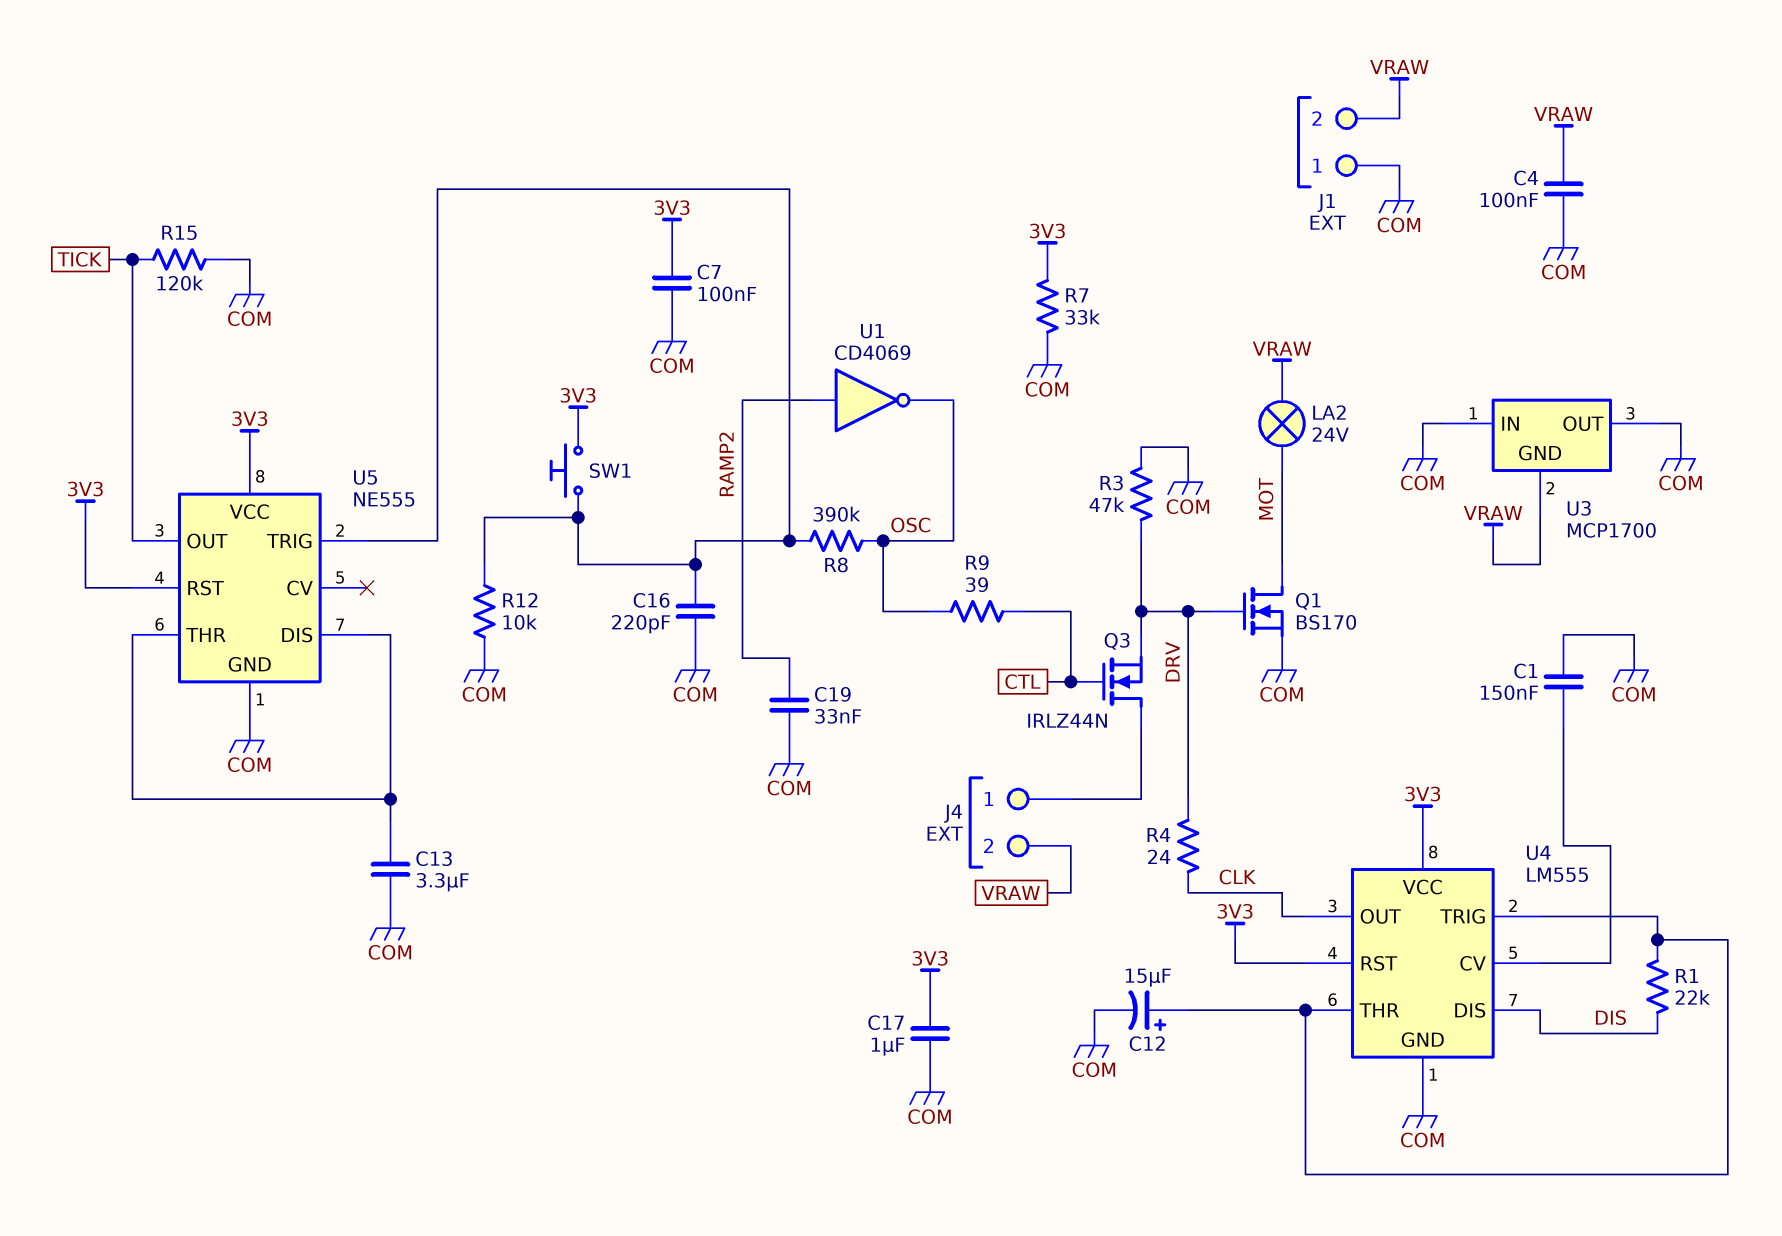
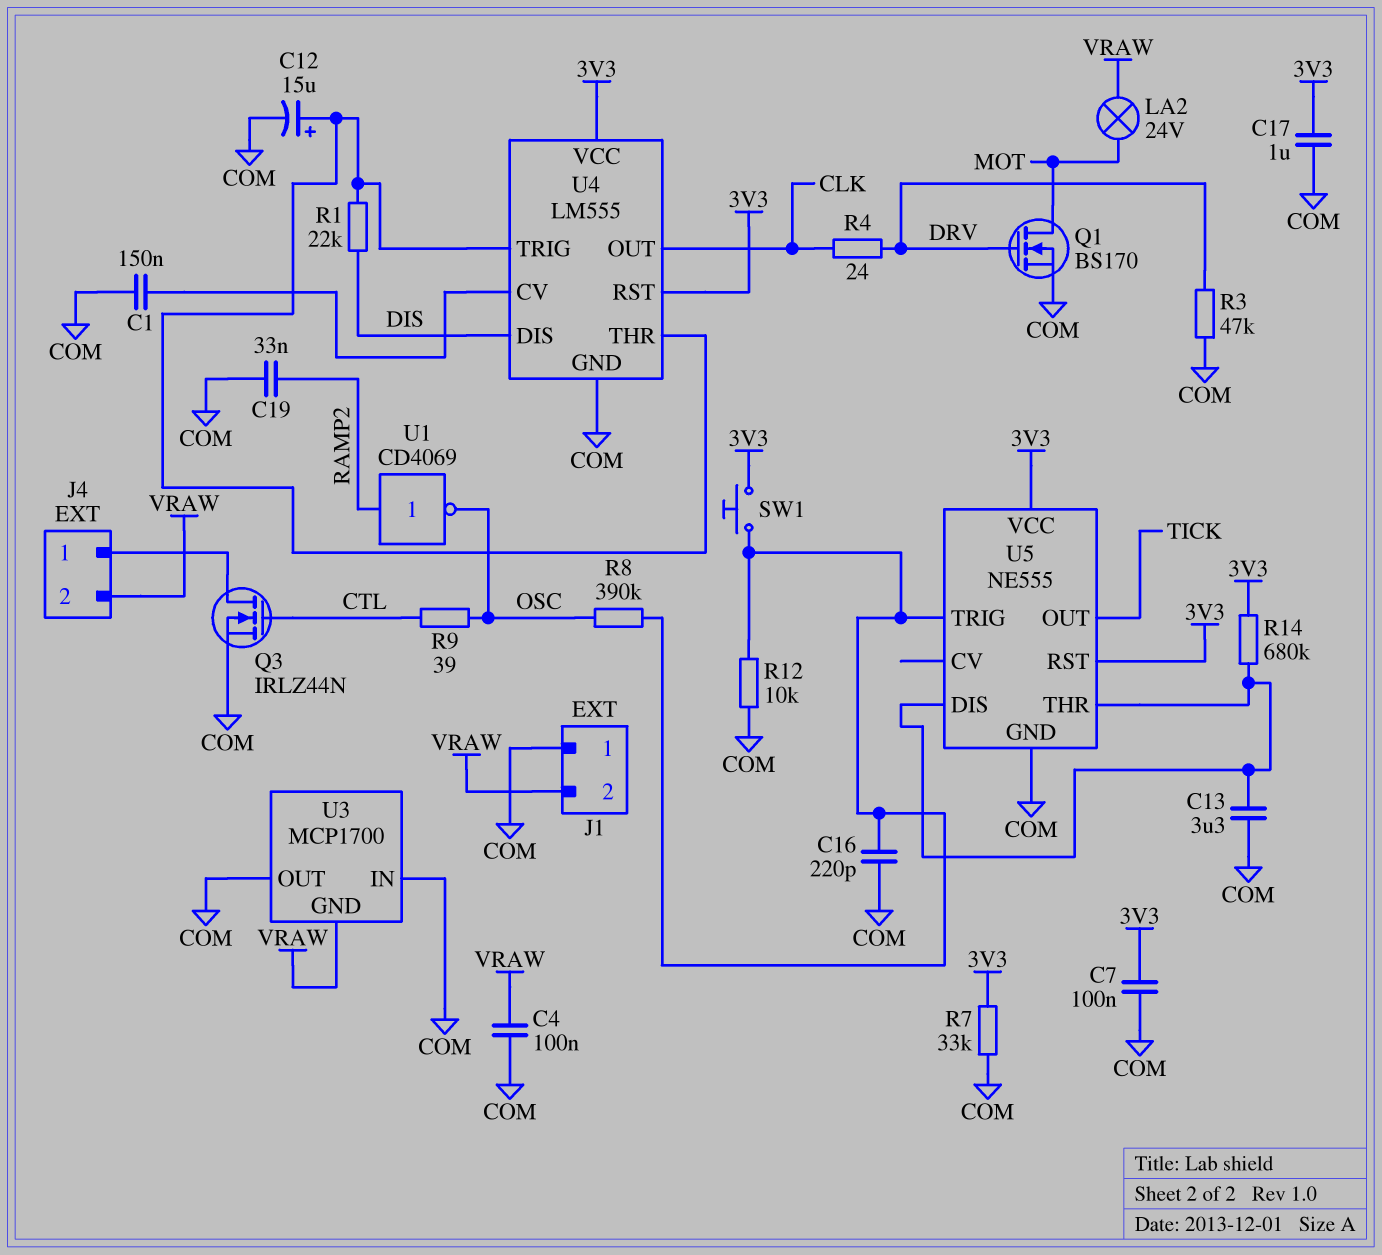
Q3: NMOS IRLZ44N (G CTL, D J4/1, S DRV) -> NMOS IRLZ44N (G CTL, D J4/1, S COM)
R14: none -> 680k (3V3, U5/DIS)
R15: 120k (COM, TICK) -> none

